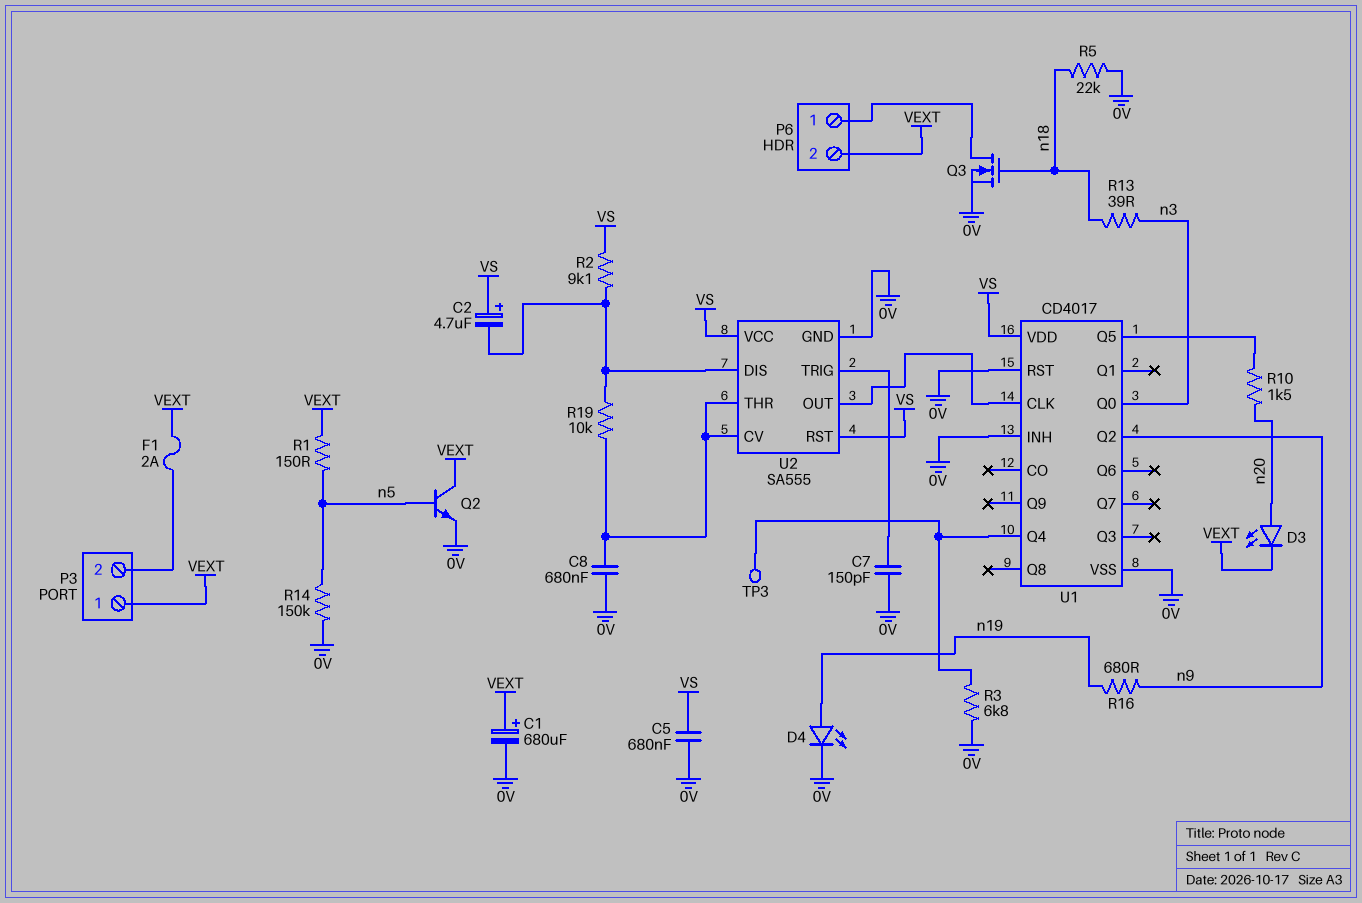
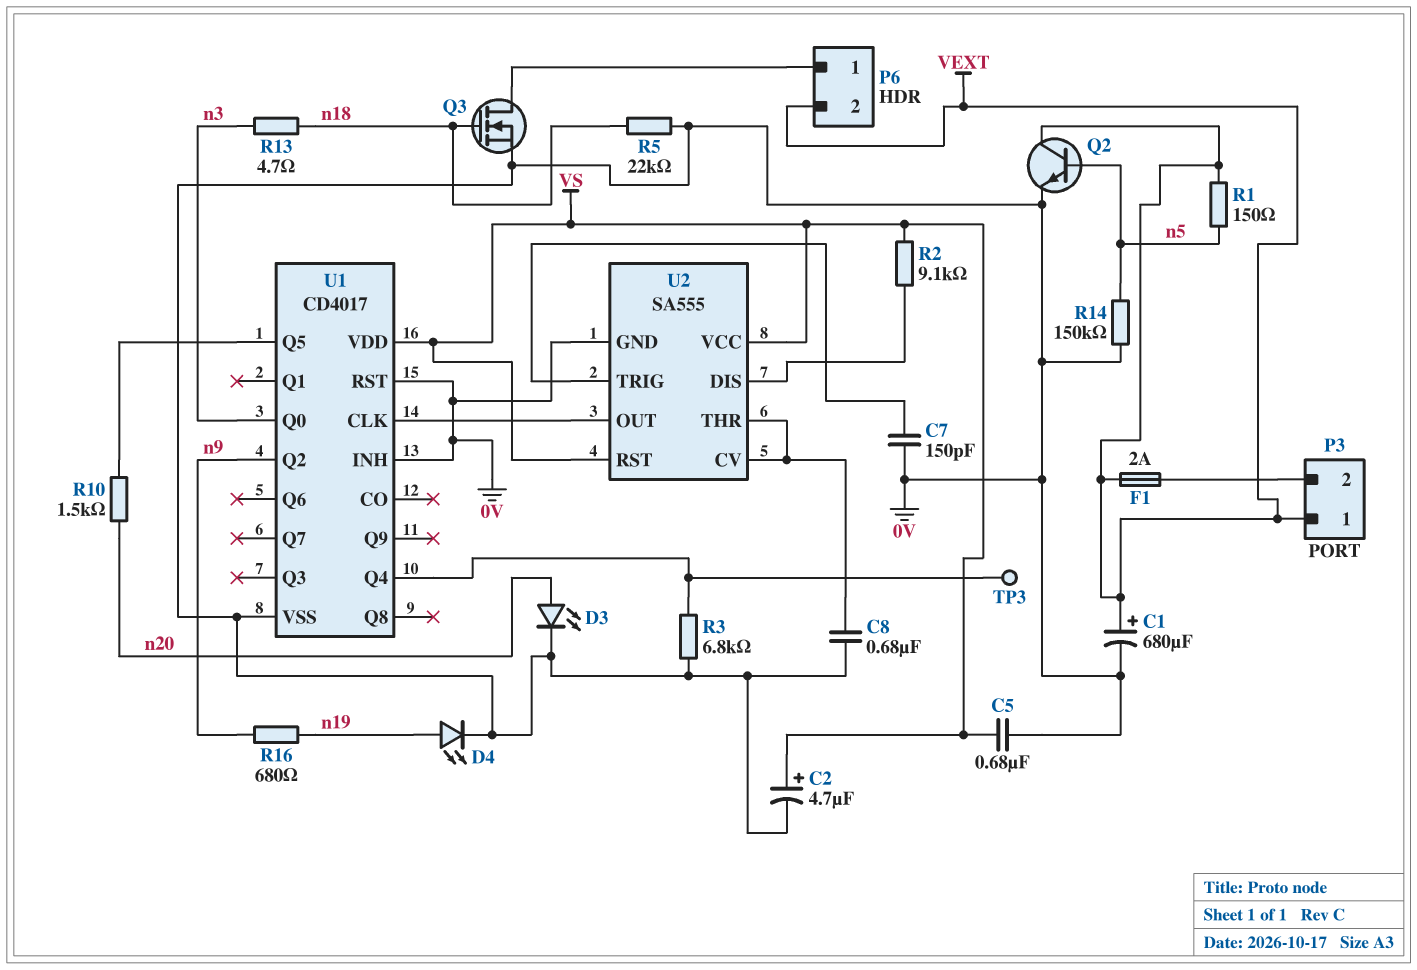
C2: 4.7uF (plus VS, minus U2/DIS) -> 4.7uF (plus VS, minus 0V)
D3: LED (A n20, K VEXT) -> LED (A n20, K 0V)
R13: 39 (n3, n18) -> 4.7 (n3, n18)
R19: 10k (U2/CV, U2/DIS) -> none

